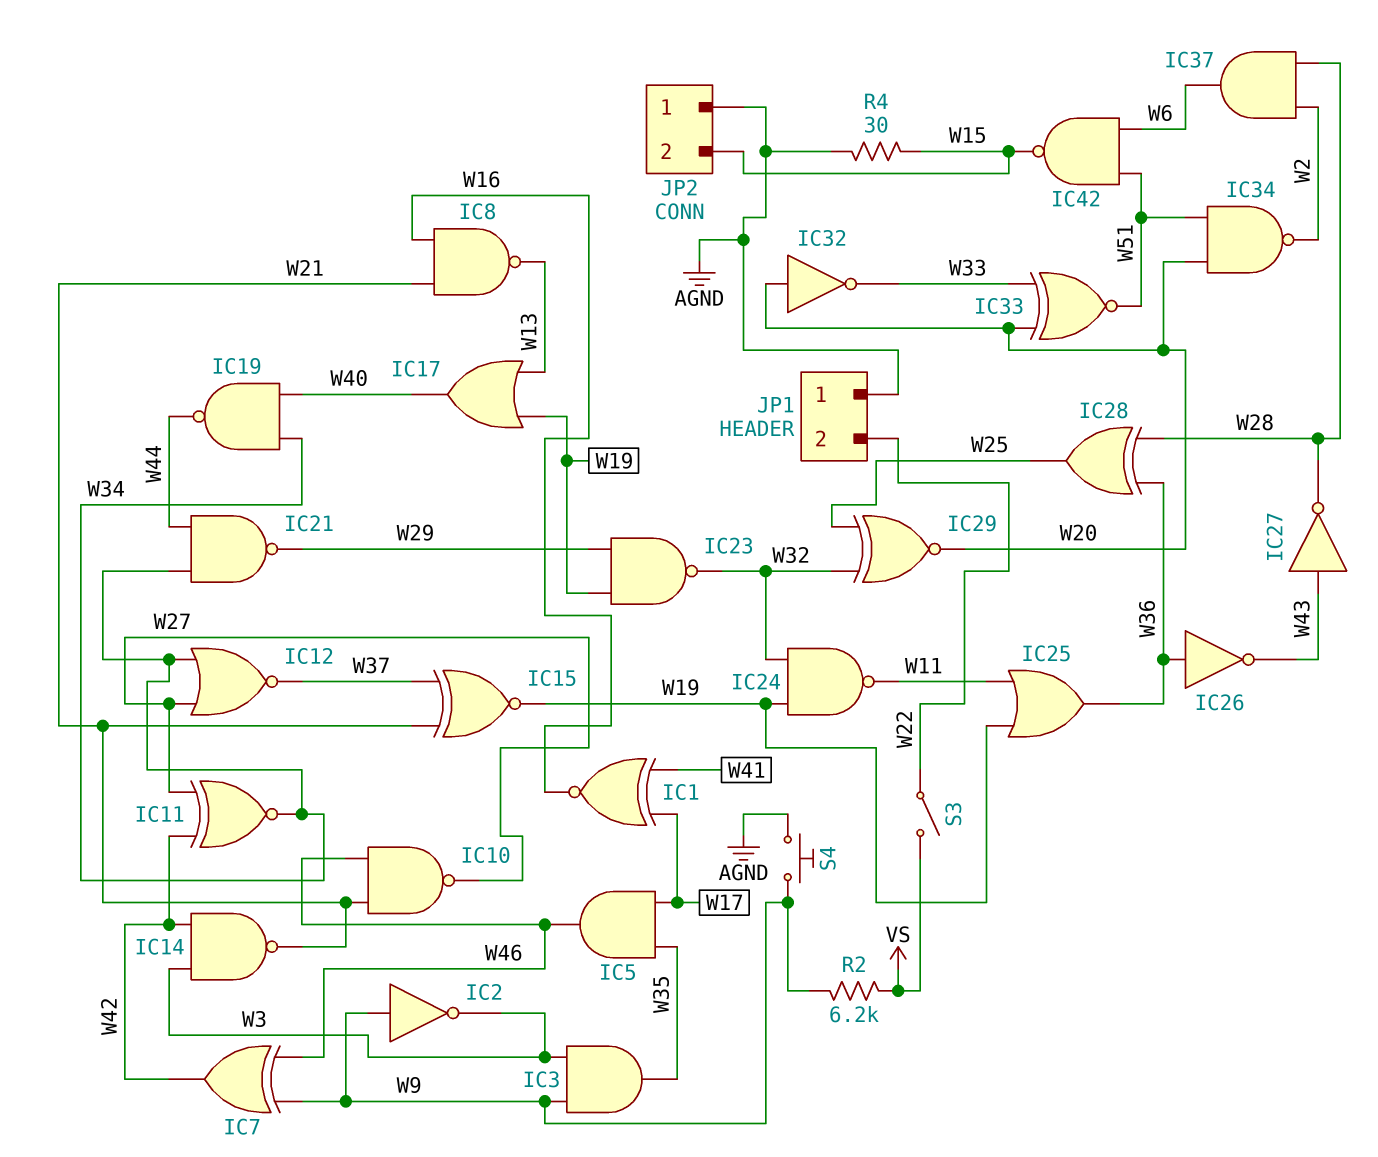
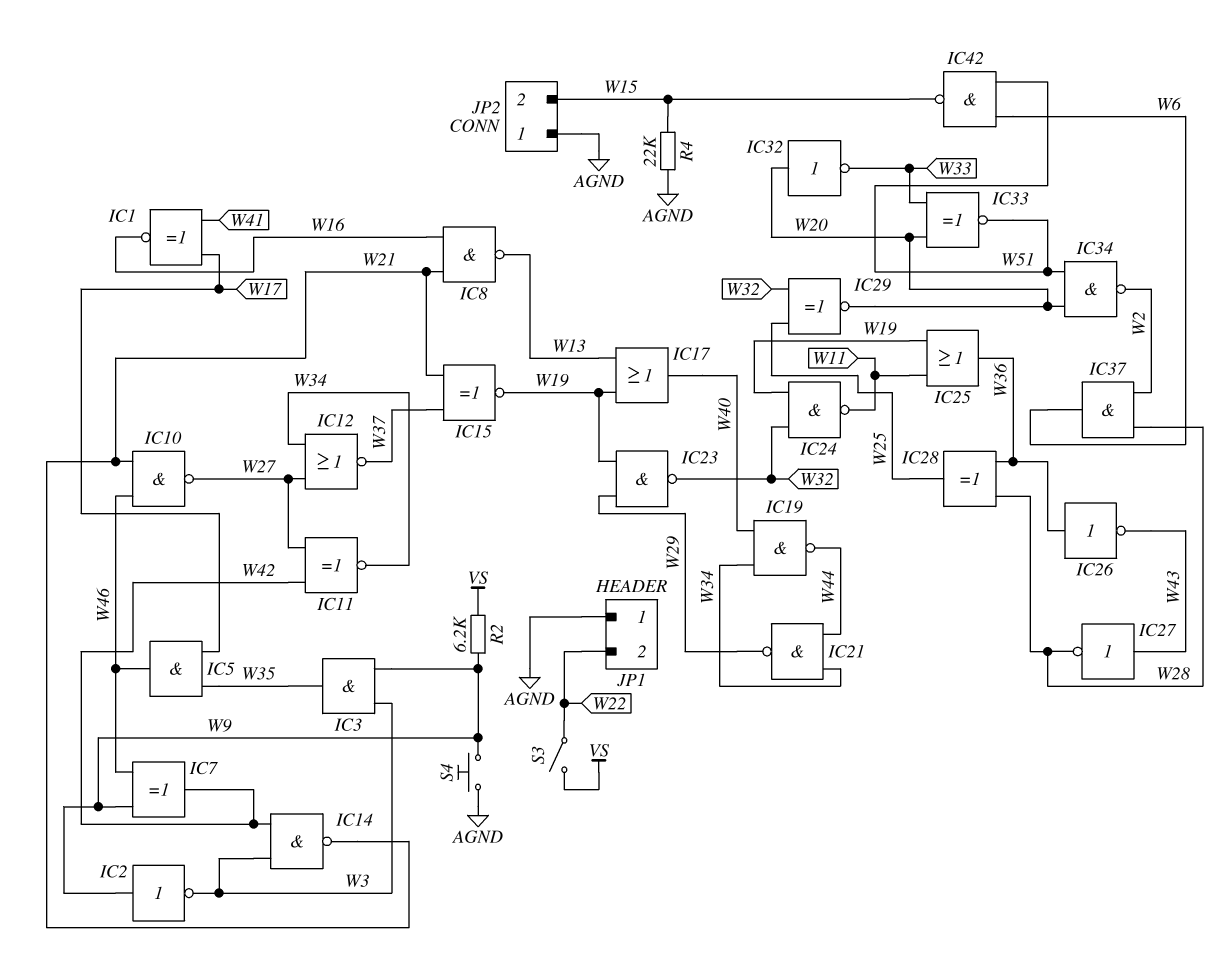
R4: 30 (AGND, W15) -> 22k (AGND, W15)

